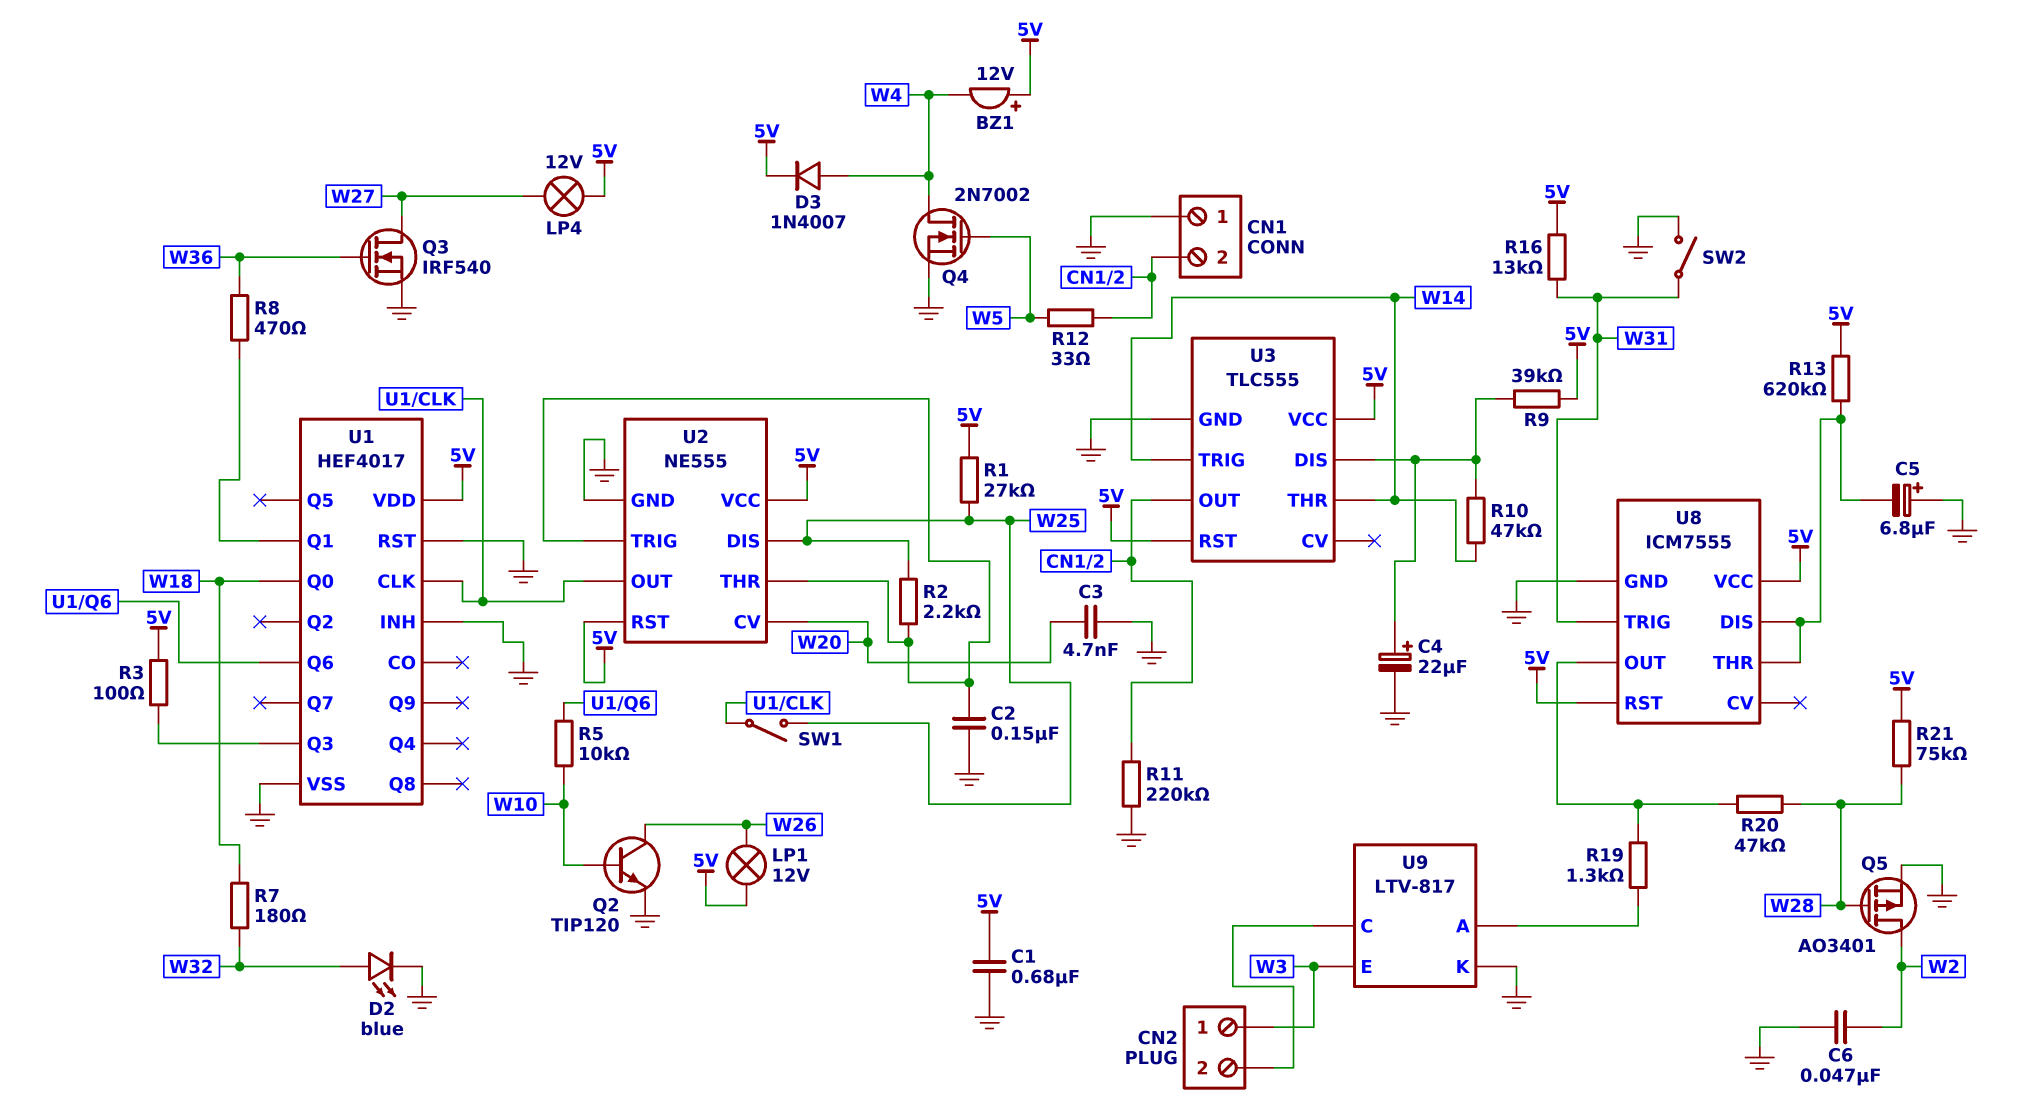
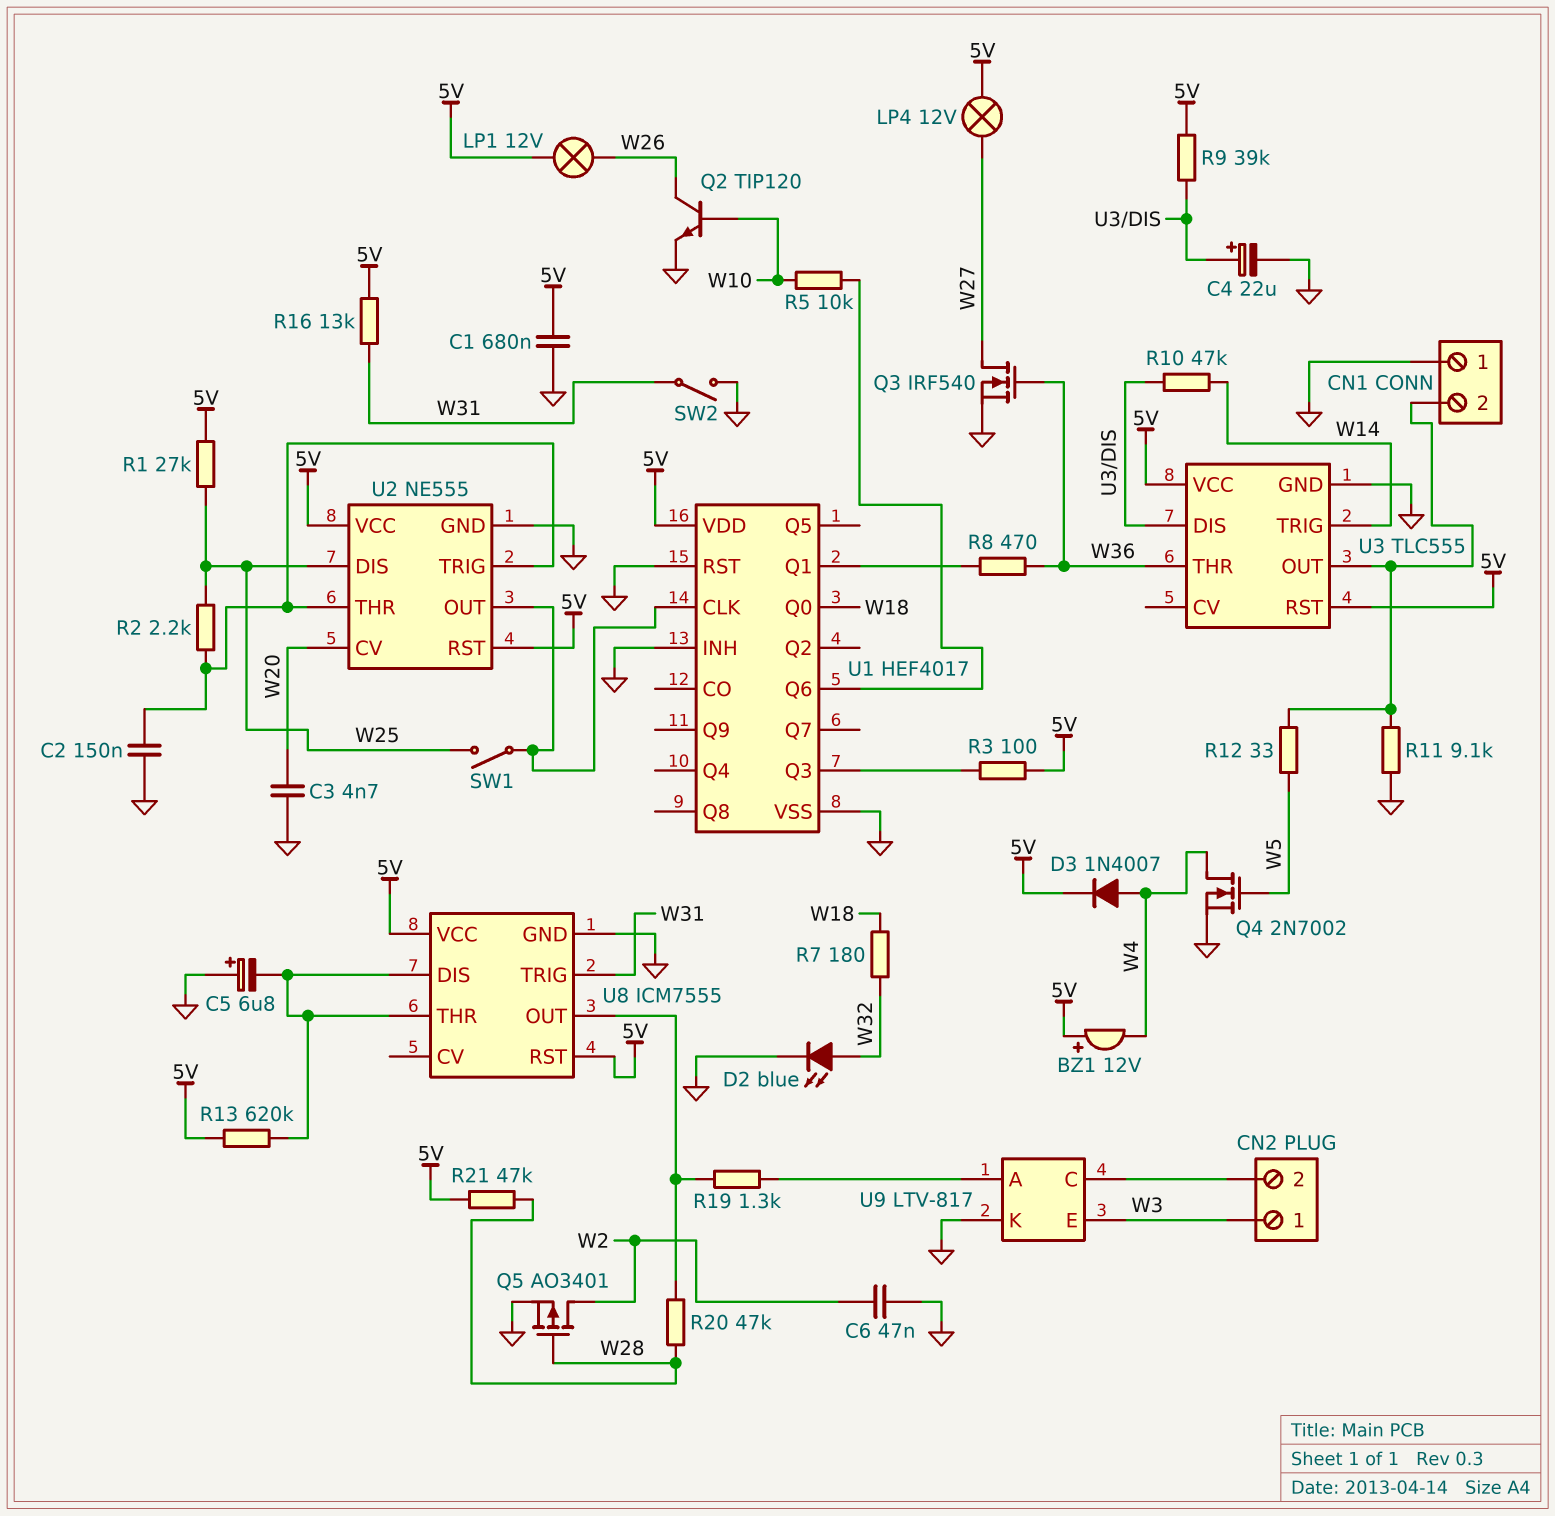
R11: 220k (CN1/2, GND) -> 9.1k (CN1/2, GND)
R21: 75k (5V, W28) -> 47k (5V, W28)
U3 pin THR: W14 -> W36

